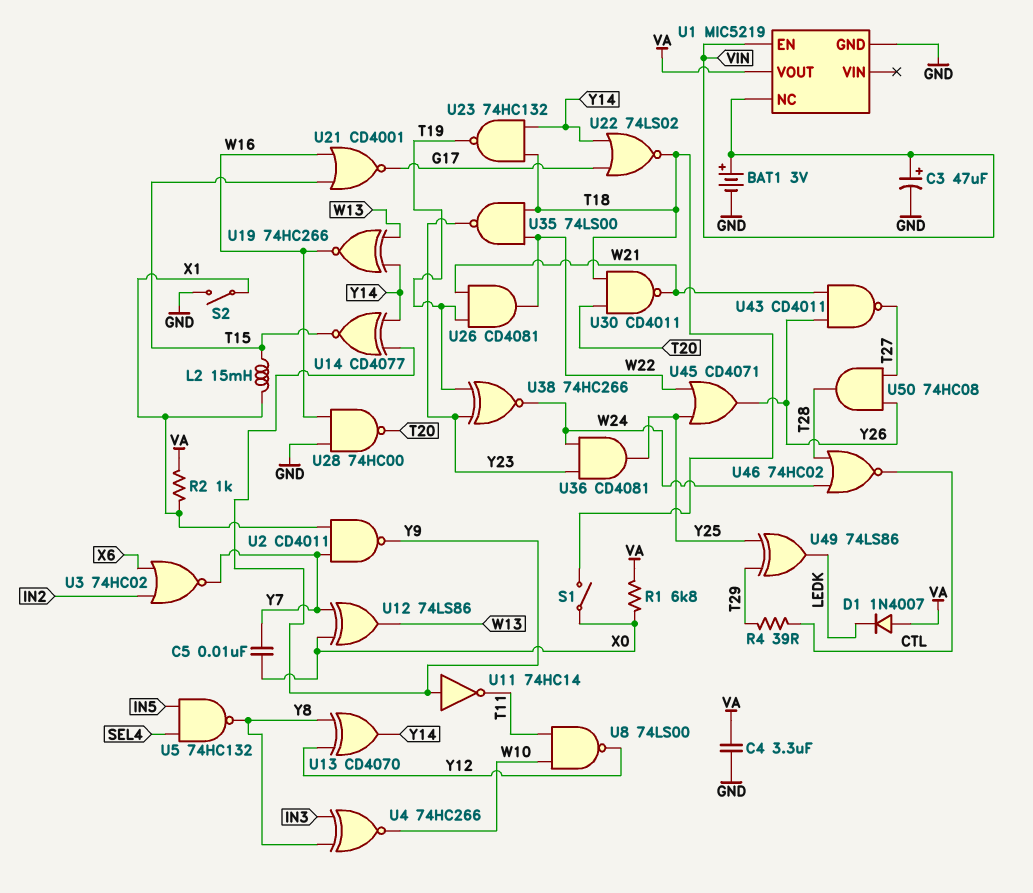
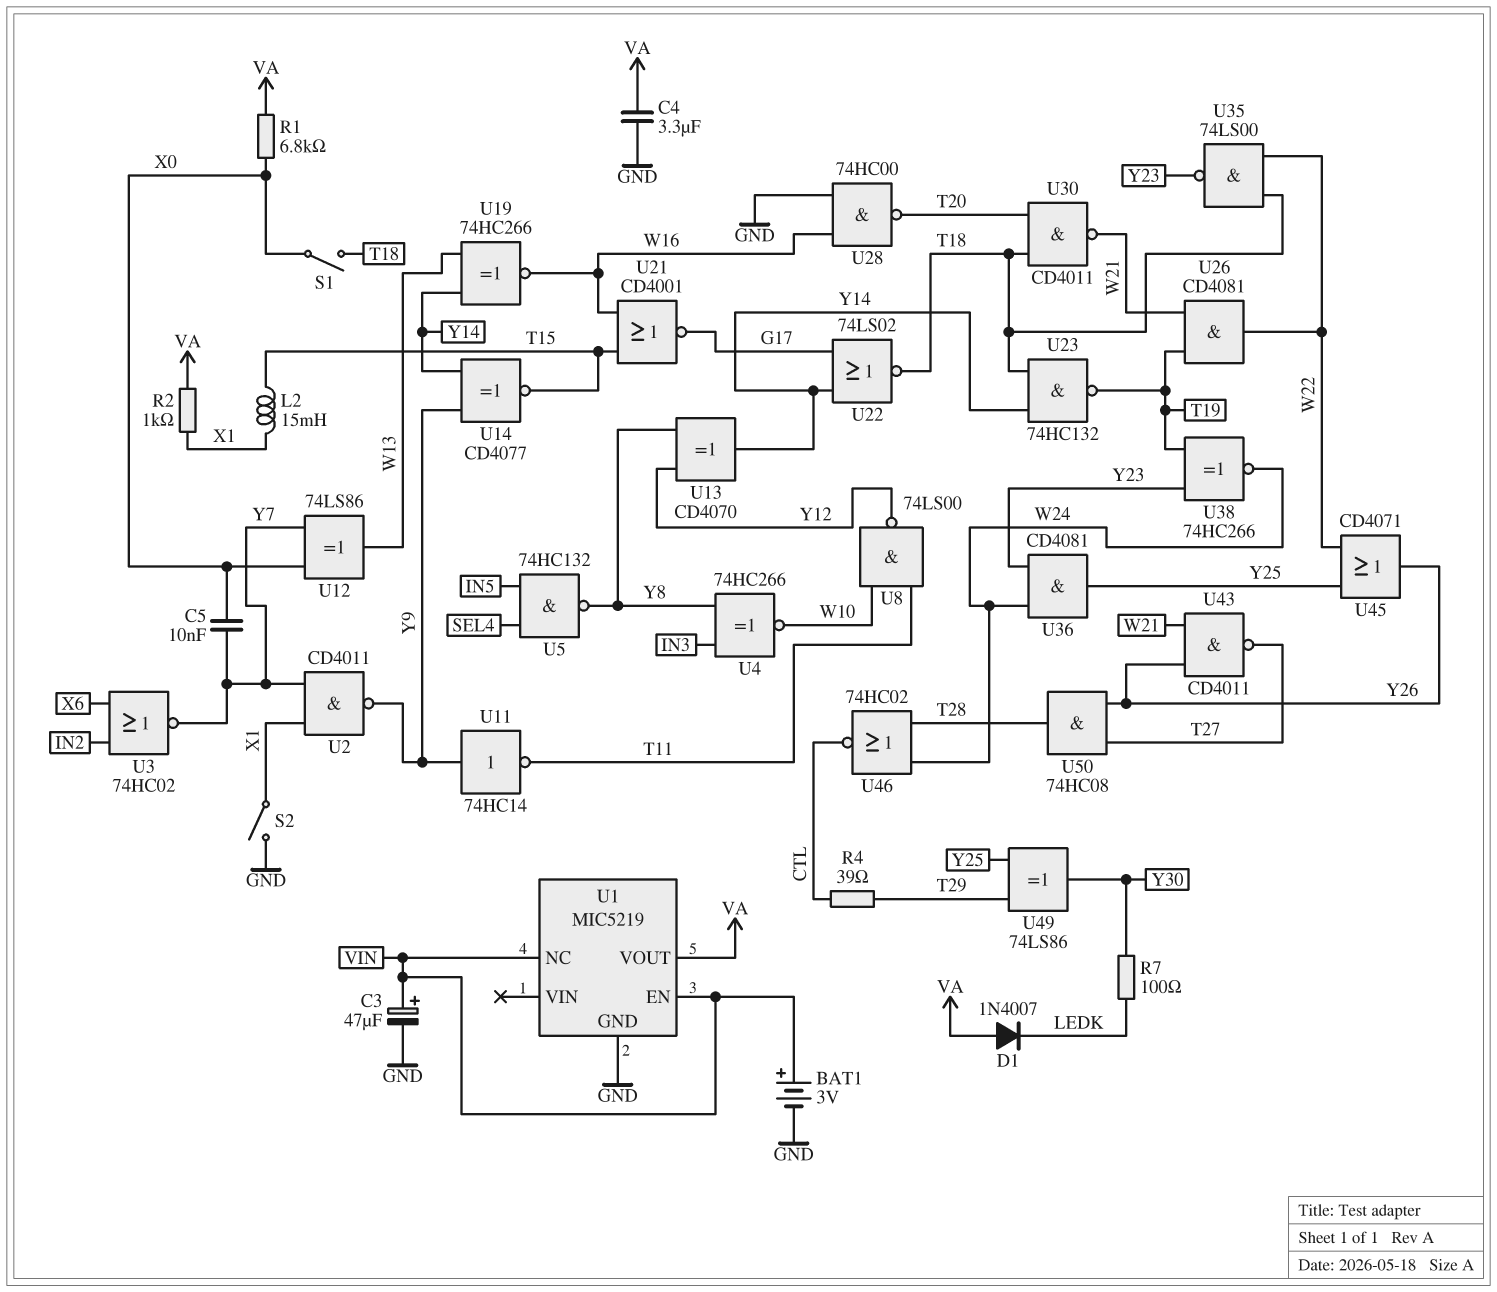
R7: none -> 100 (LEDK, Y30)
U49: XOR 74LS86 (in T29, in Y25, out LEDK) -> XOR 74LS86 (in T29, in Y25, out Y30)

